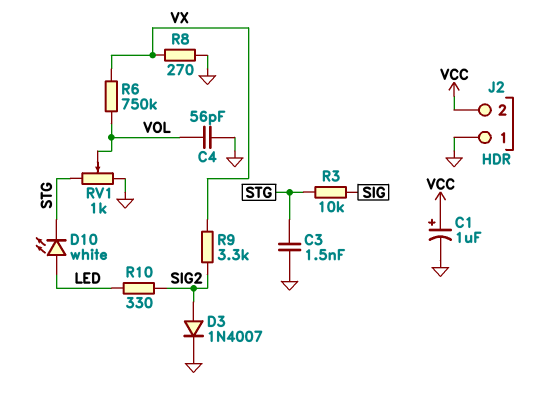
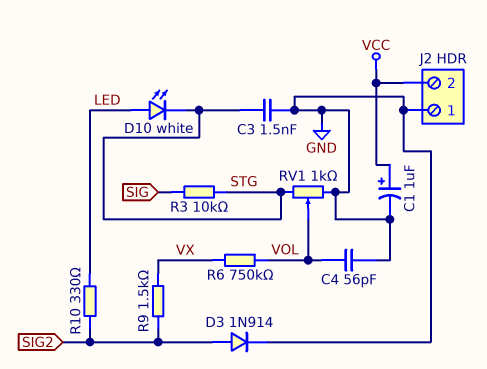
D3: diode 1N4007 (A SIG2, K GND) -> diode 1N914 (A SIG2, K GND)
R8: 270 (GND, VX) -> none
R9: 3.3k (SIG2, VX) -> 1.5k (SIG2, VX)

